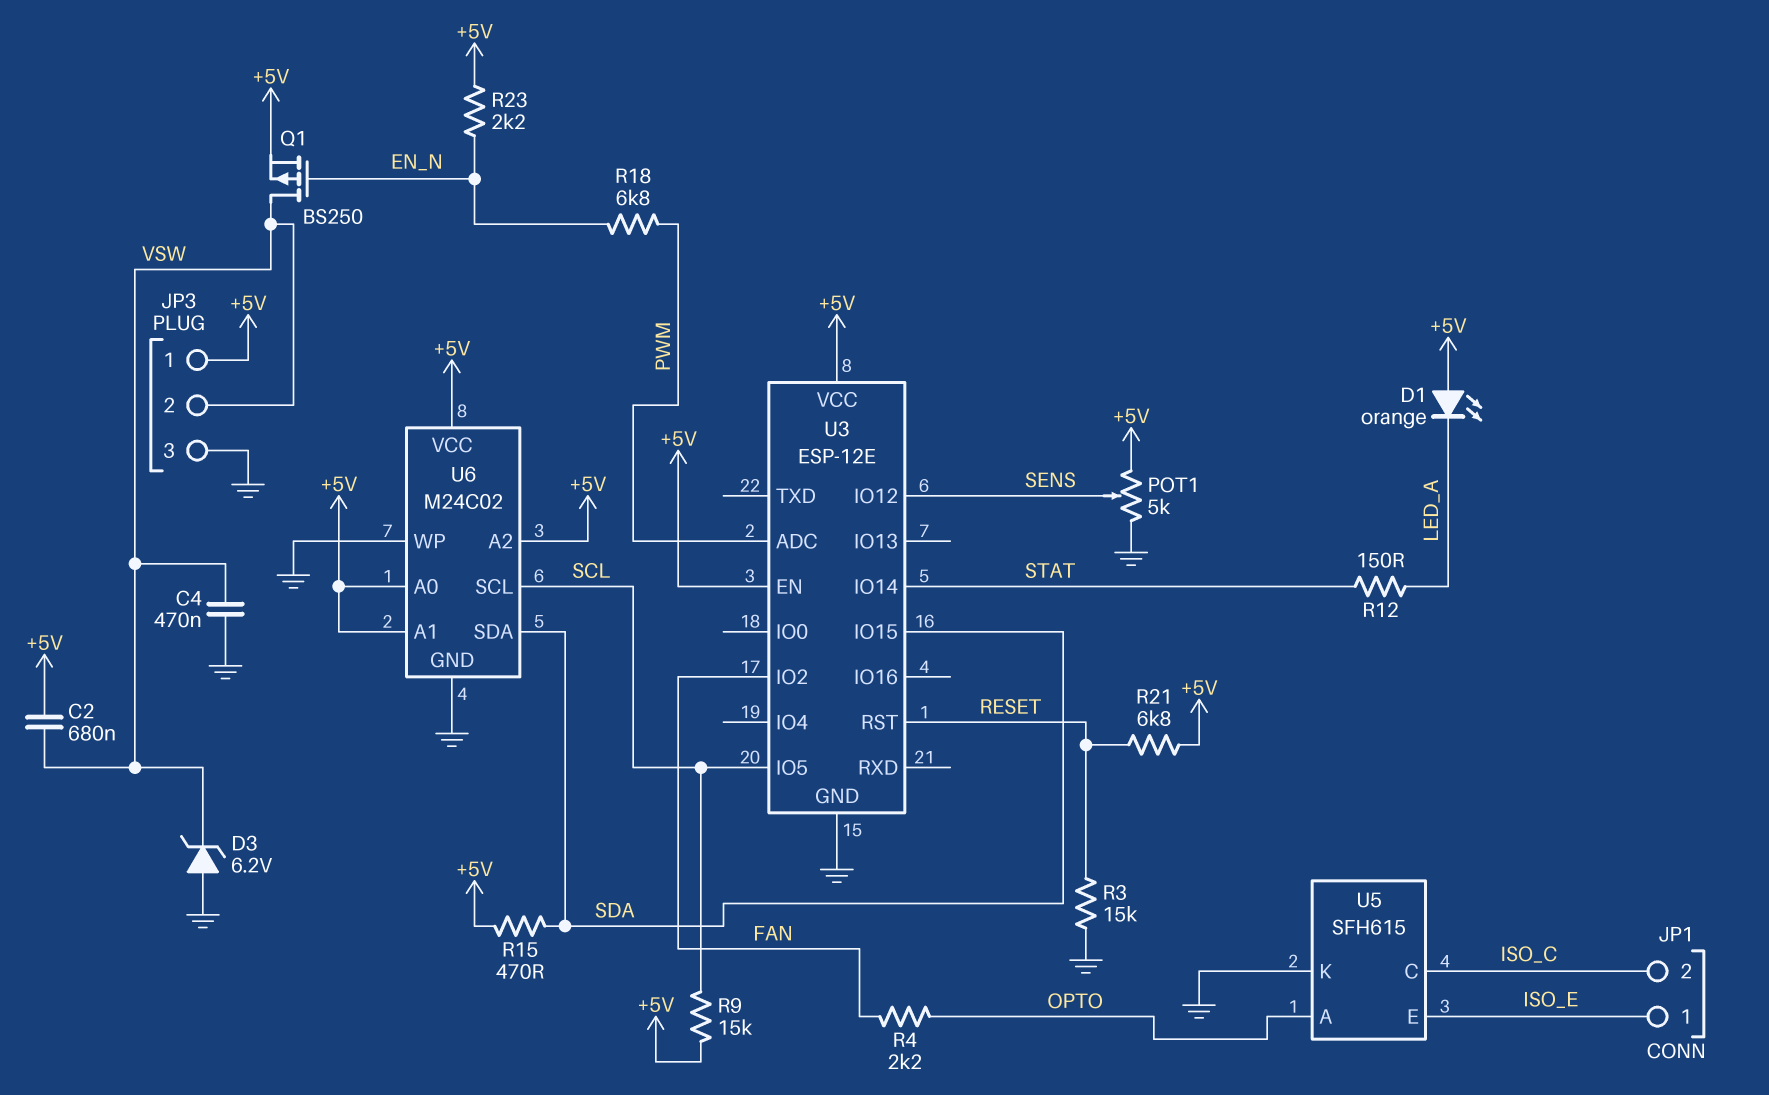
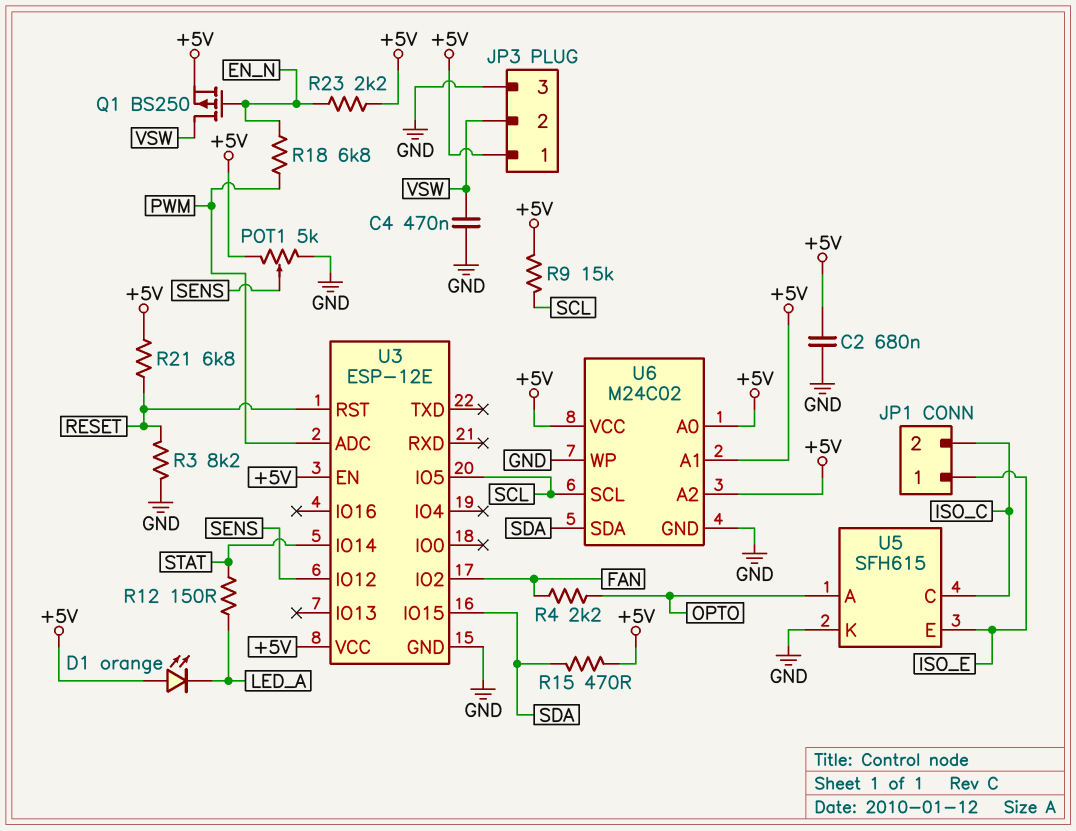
C2: 680nF (+5V, VSW) -> 680nF (+5V, GND)
D3: zener 6.2V (A GND, K VSW) -> none
R3: 15k (GND, RESET) -> 8.2k (GND, RESET)

